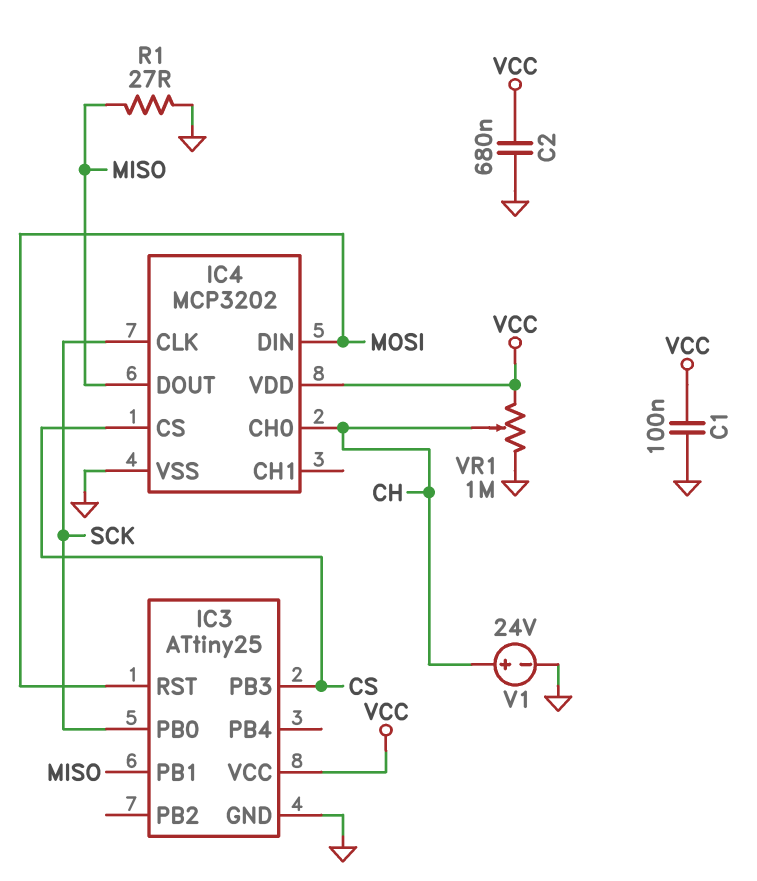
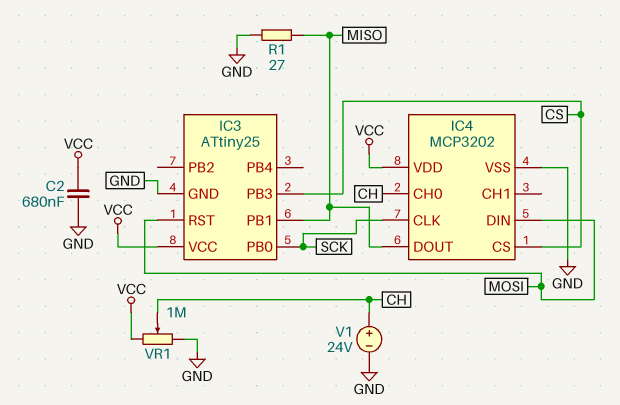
C1: 100nF (GND, VCC) -> none

